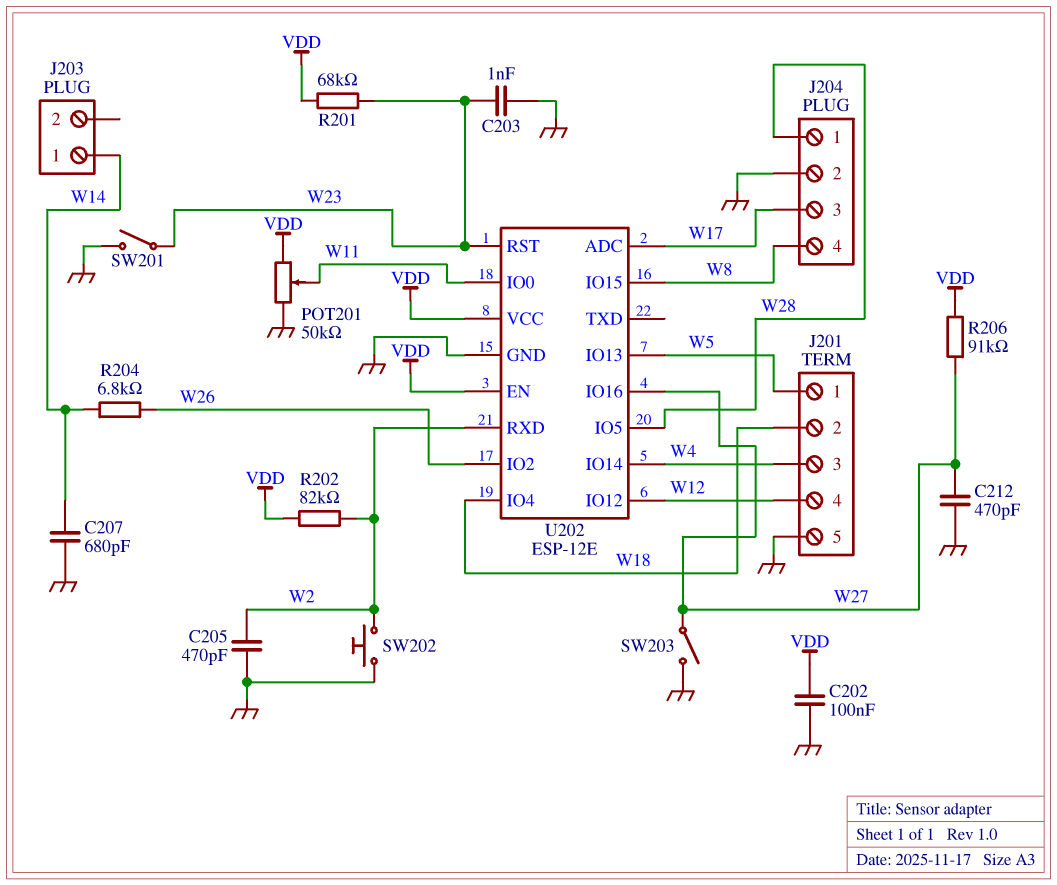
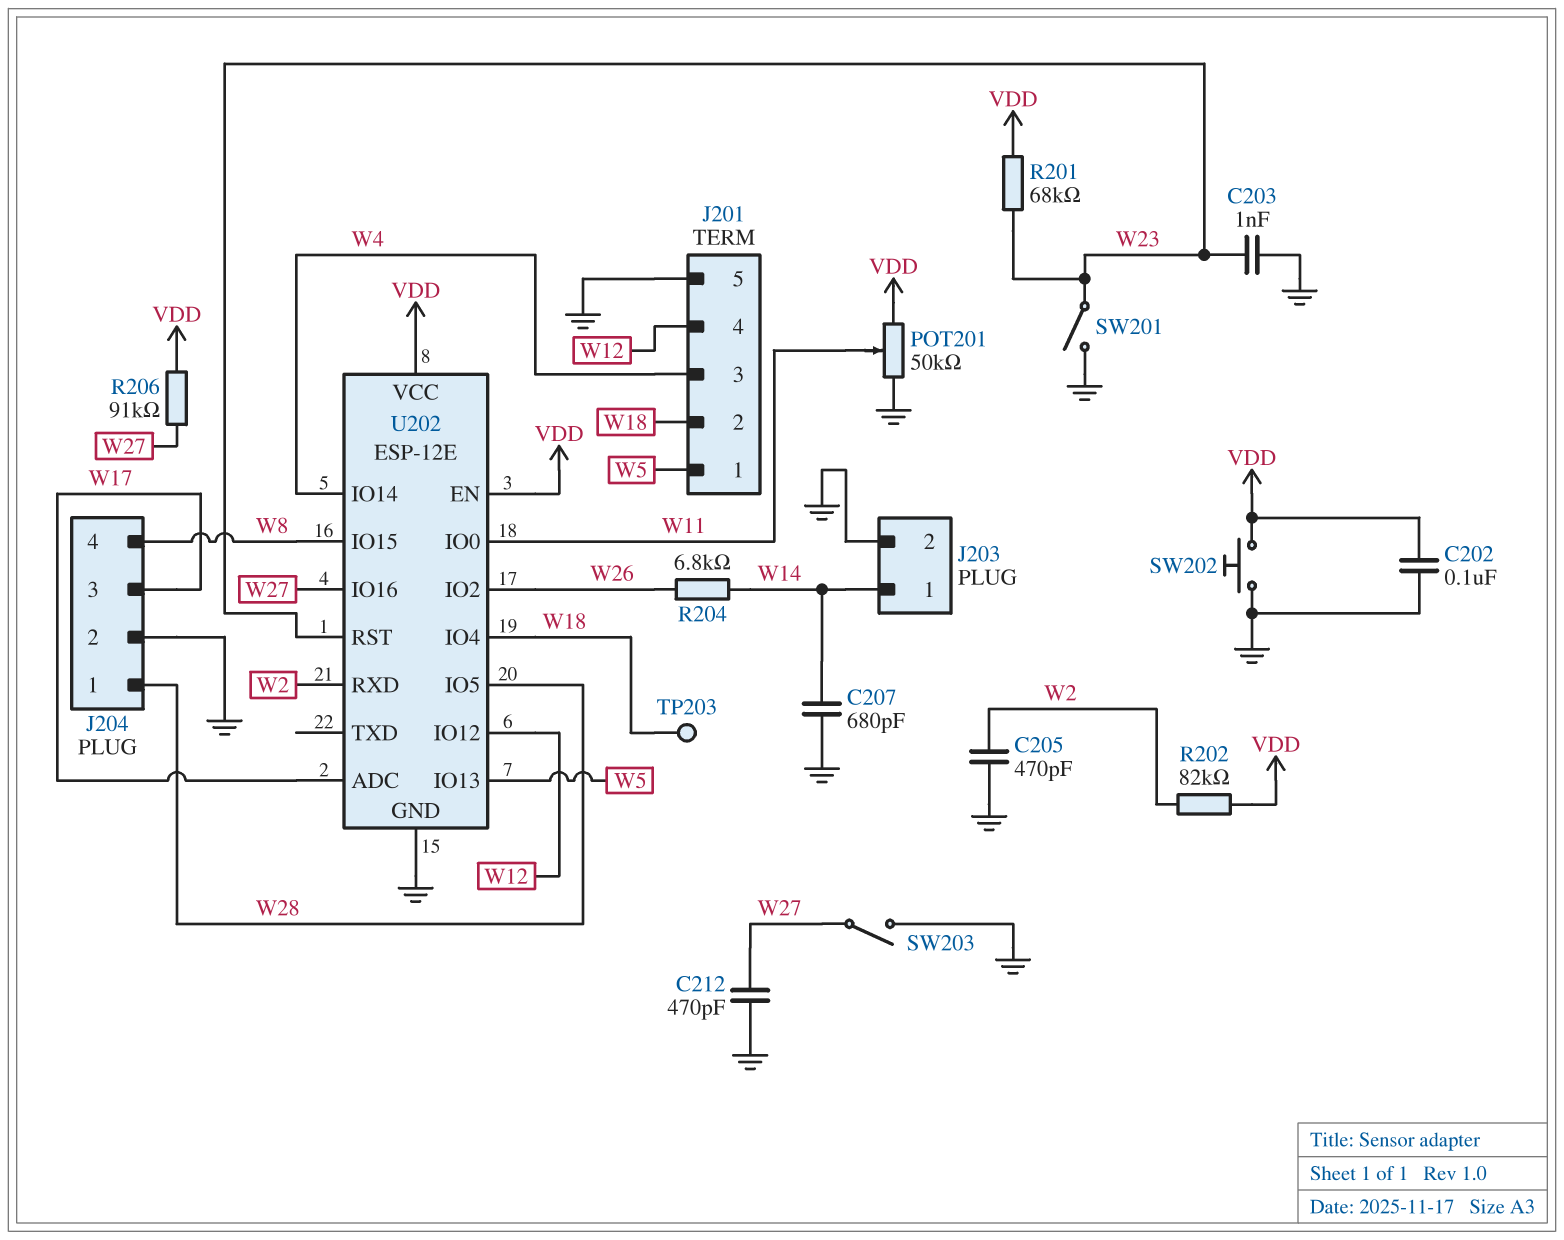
J203 pin 2: none -> GND
SW202: button (GND, W2) -> button (GND, VDD)
TP203: none -> test point (W18)

